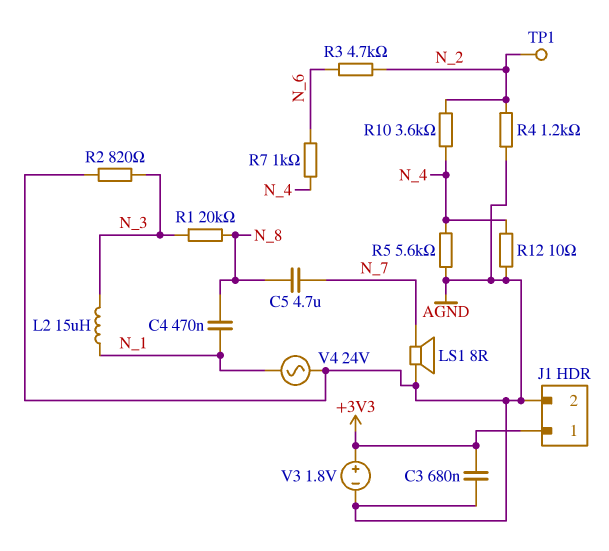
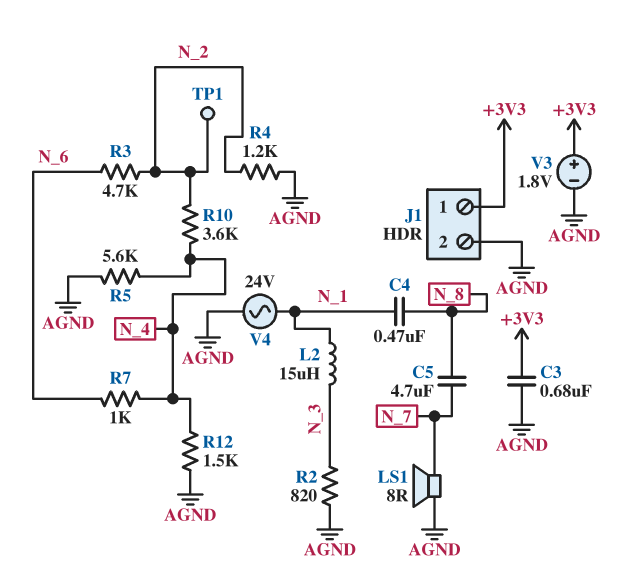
R1: 20k (N_3, N_8) -> none
R12: 10 (AGND, N_4) -> 1.5k (AGND, N_4)

